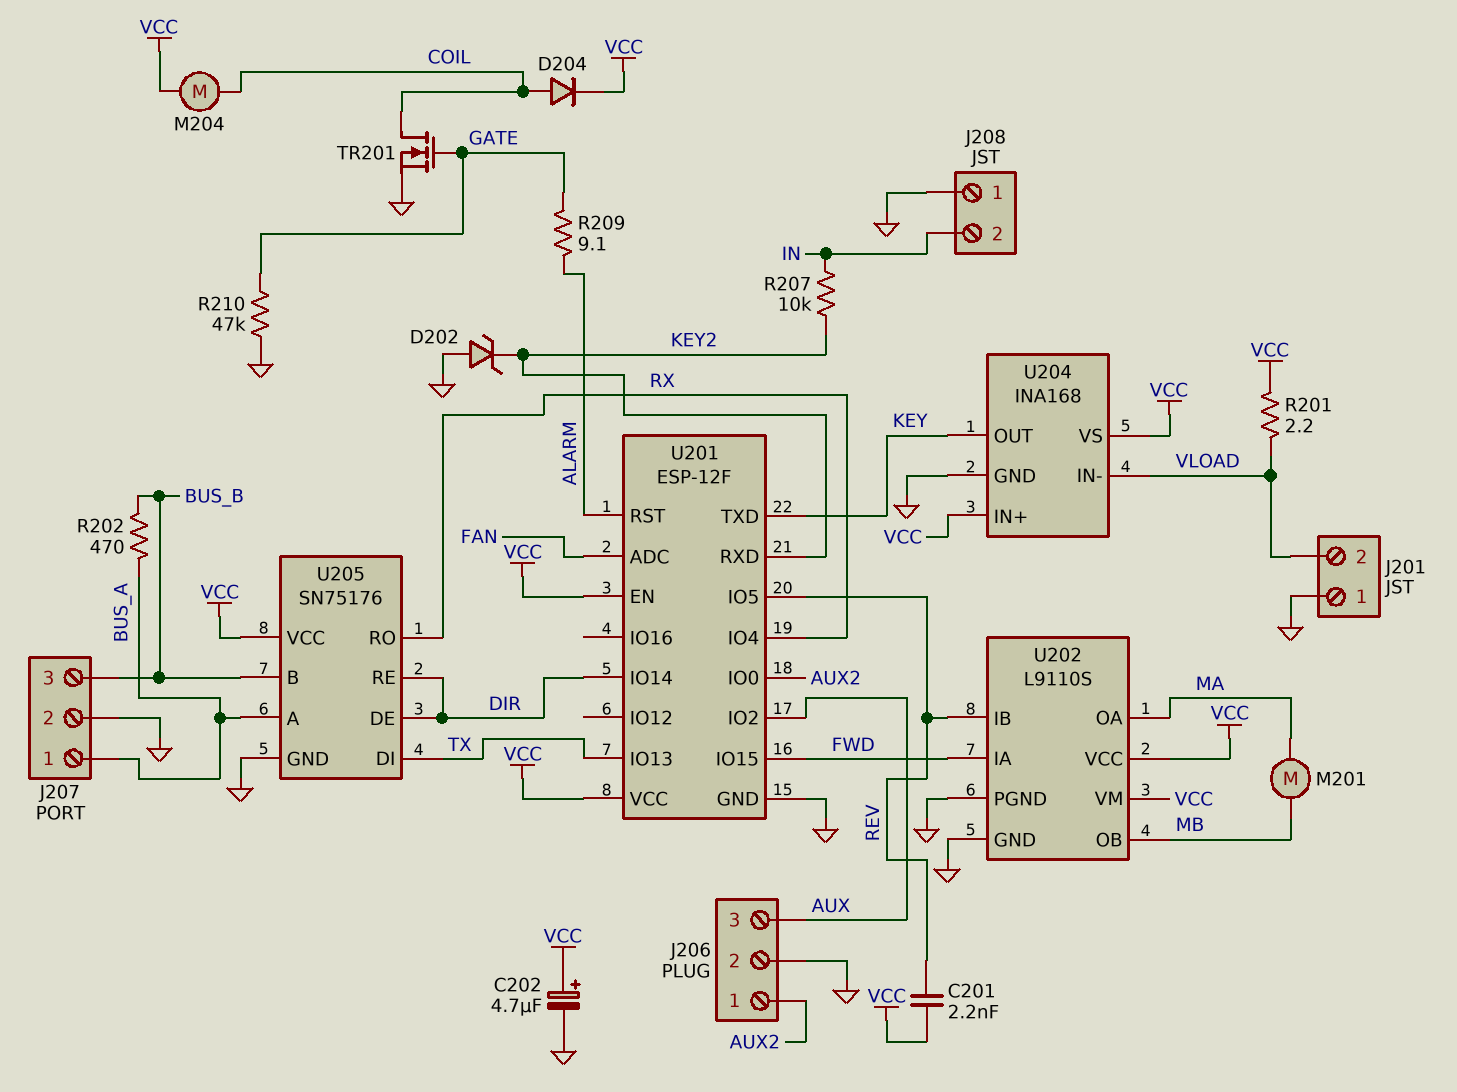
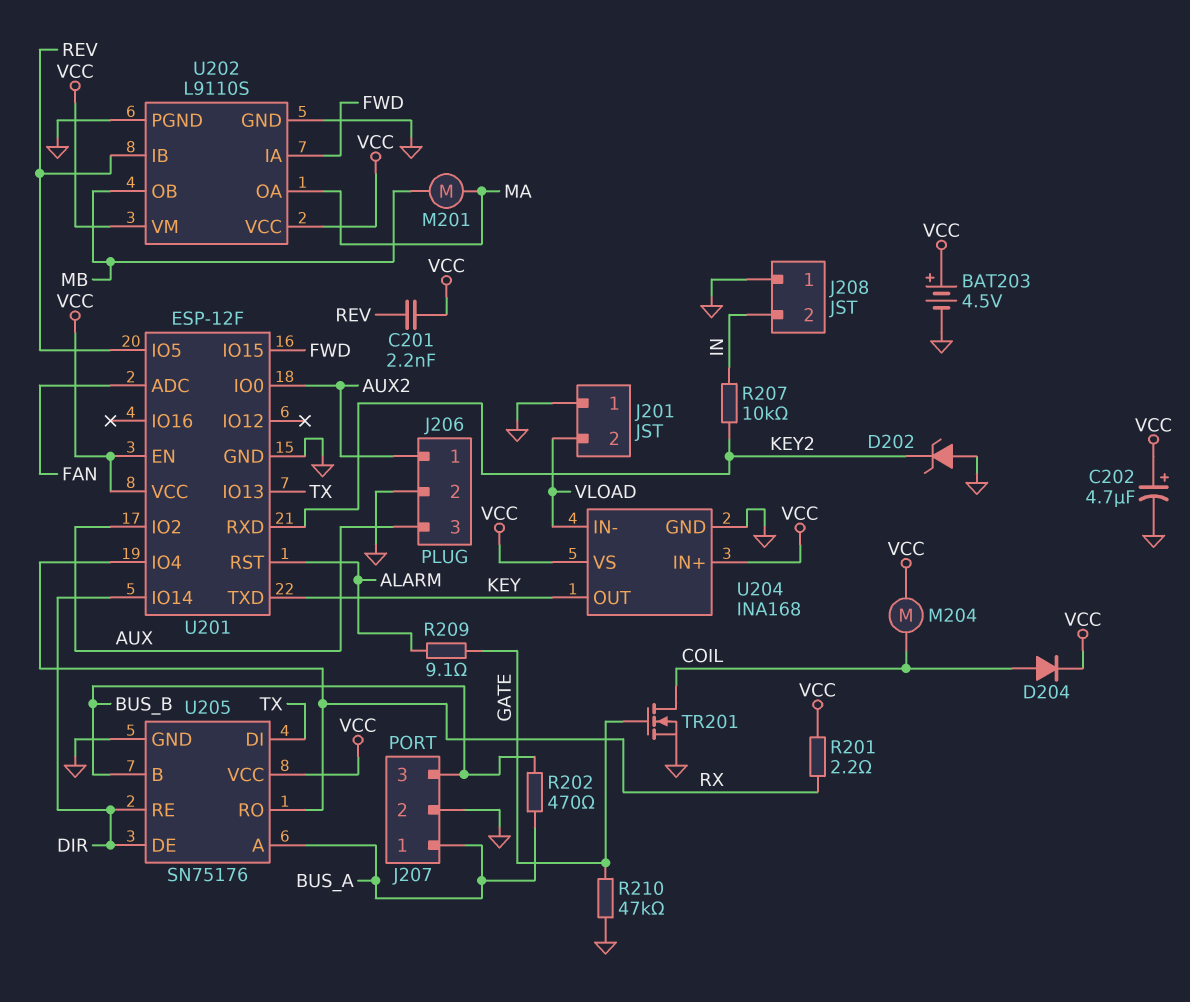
BAT203: none -> 4.5V (plus VCC, minus GND)
R201: 2.2 (VCC, VLOAD) -> 2.2 (RX, VCC)

